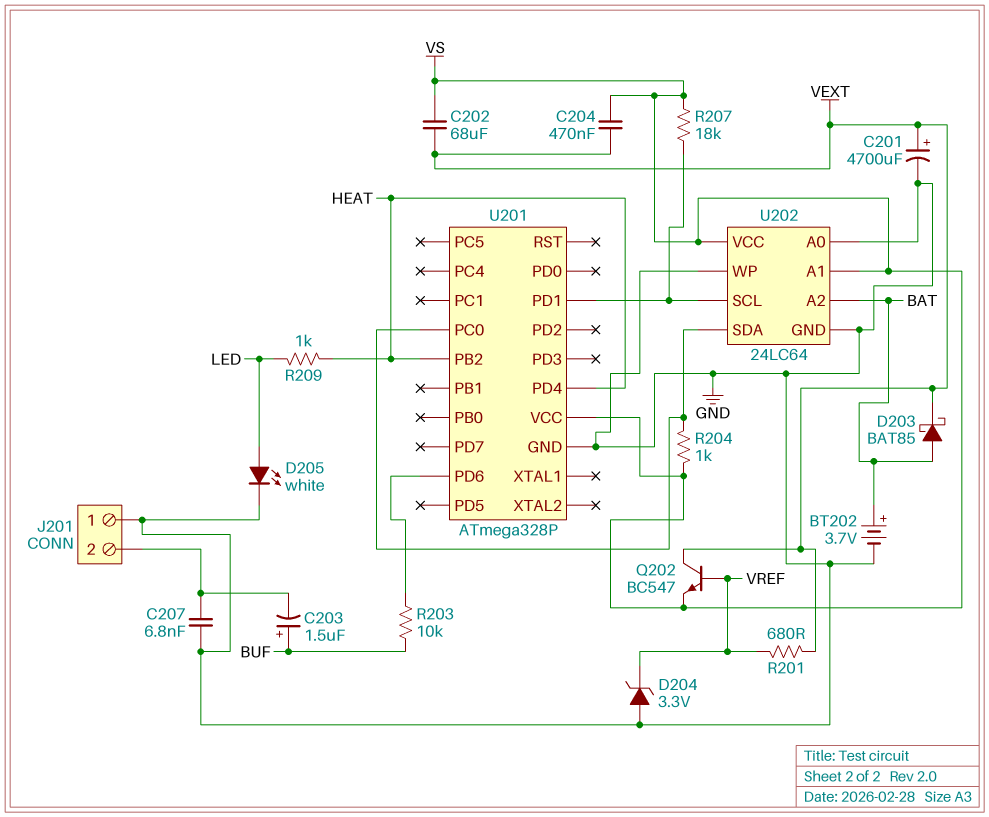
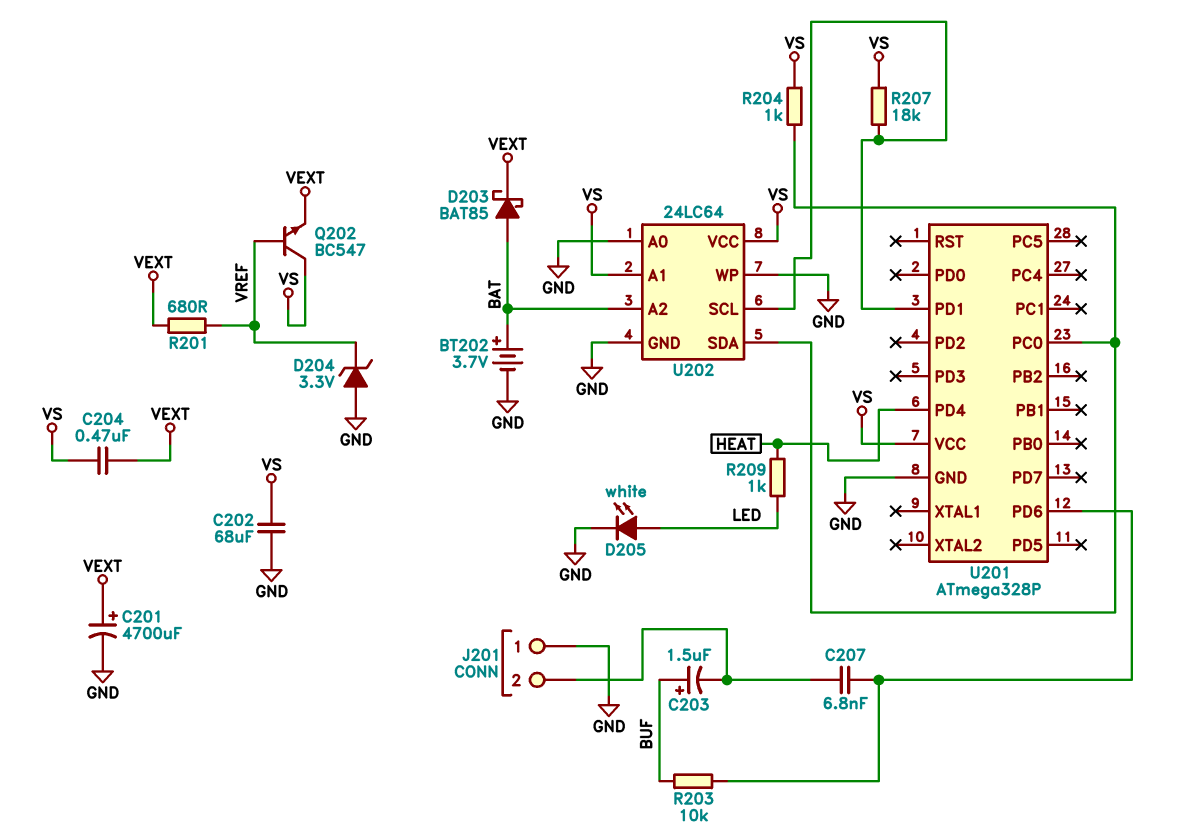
C202: 68uF (VEXT, VS) -> 68uF (GND, VS)
C207: 6.8nF (GND, J201/2) -> 6.8nF (J201/2, U201/PD6)
Q202: NPN BC547 (B VREF, C VEXT, E VS) -> NPN BC547 (B VREF, C VS, E VEXT)
U201 pin PB2: HEAT -> none

